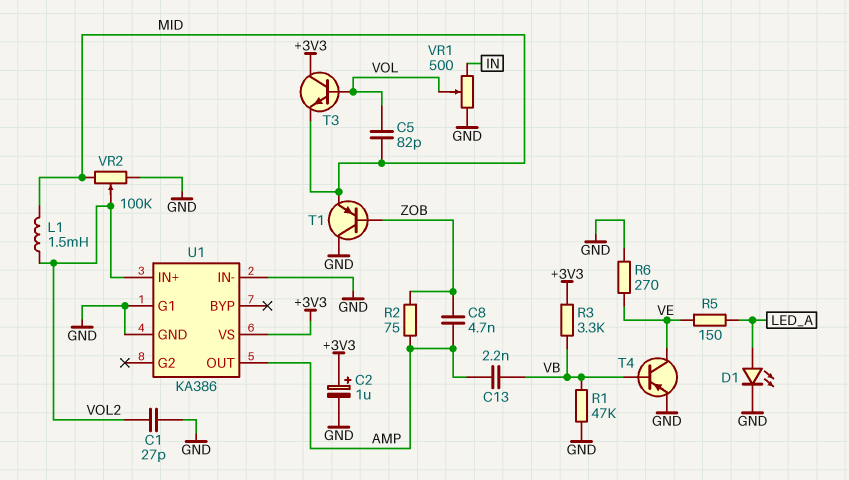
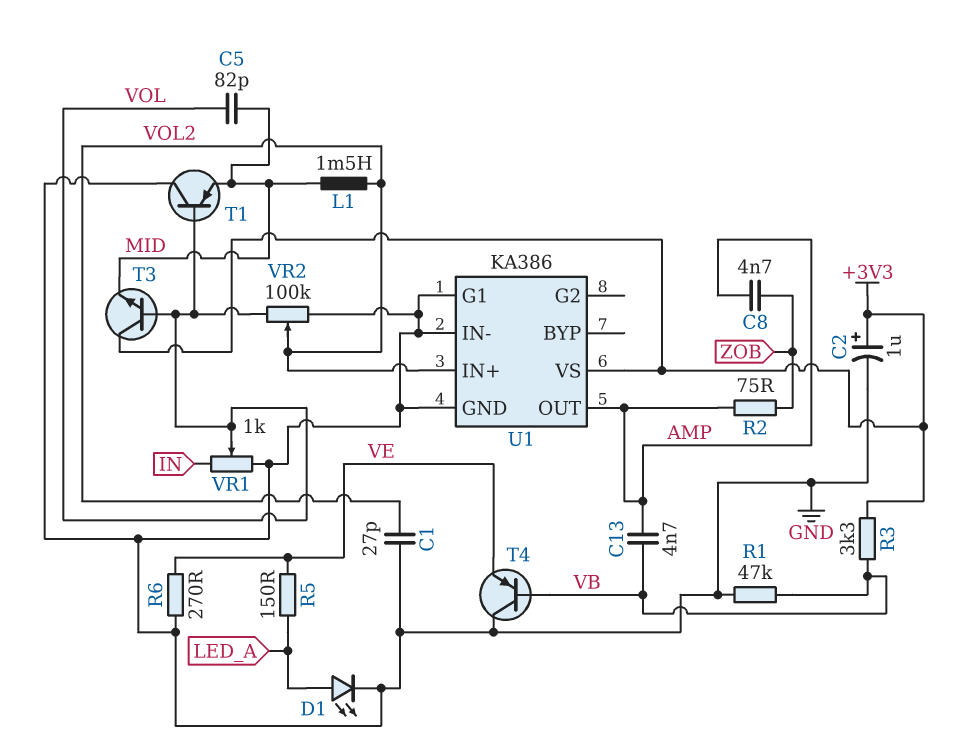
C13: 2.2nF (AMP, VB) -> 4.7nF (AMP, VB)
T1: PNP (B ZOB, C GND, E MID) -> PNP (B VOL, C GND, E MID)
T4: PNP (B VB, C VE, E GND) -> PNP (B VB, C GND, E VE)
VR1: 500 (GND, IN, wiper VOL) -> 1k (GND, IN, wiper VOL)
VR2: 100k (GND, MID, wiper VOL2) -> 100k (GND, VOL, wiper VOL2)

